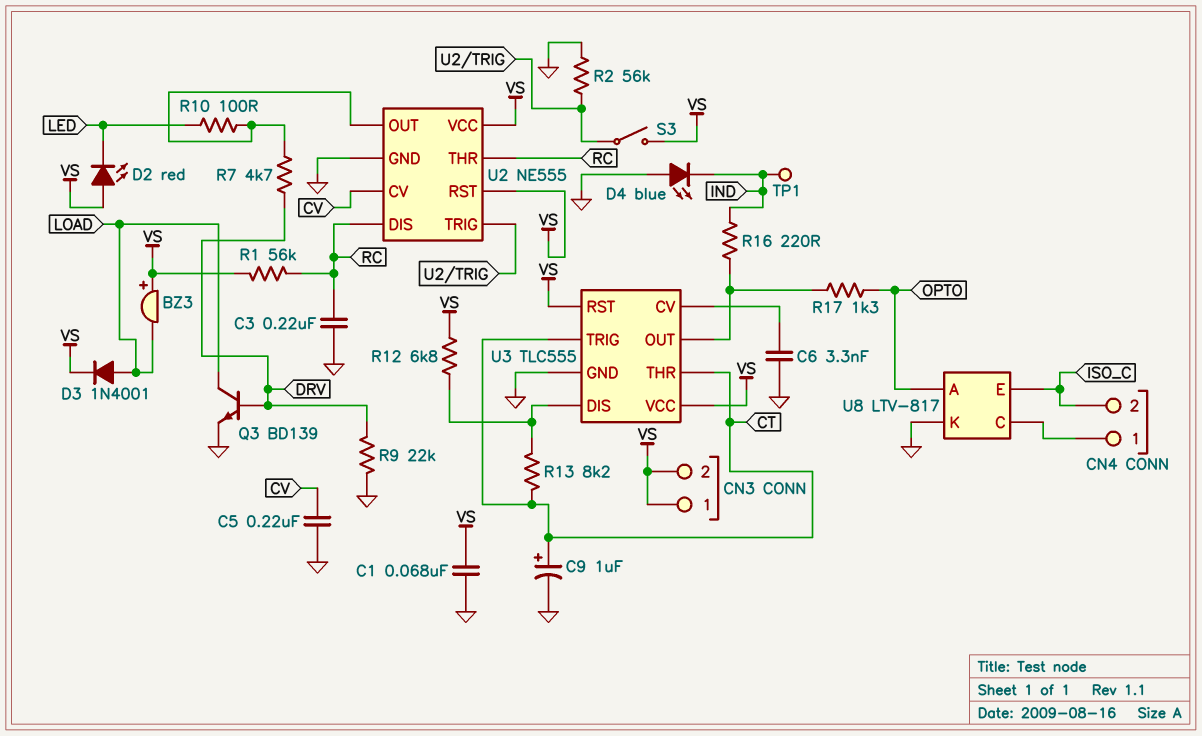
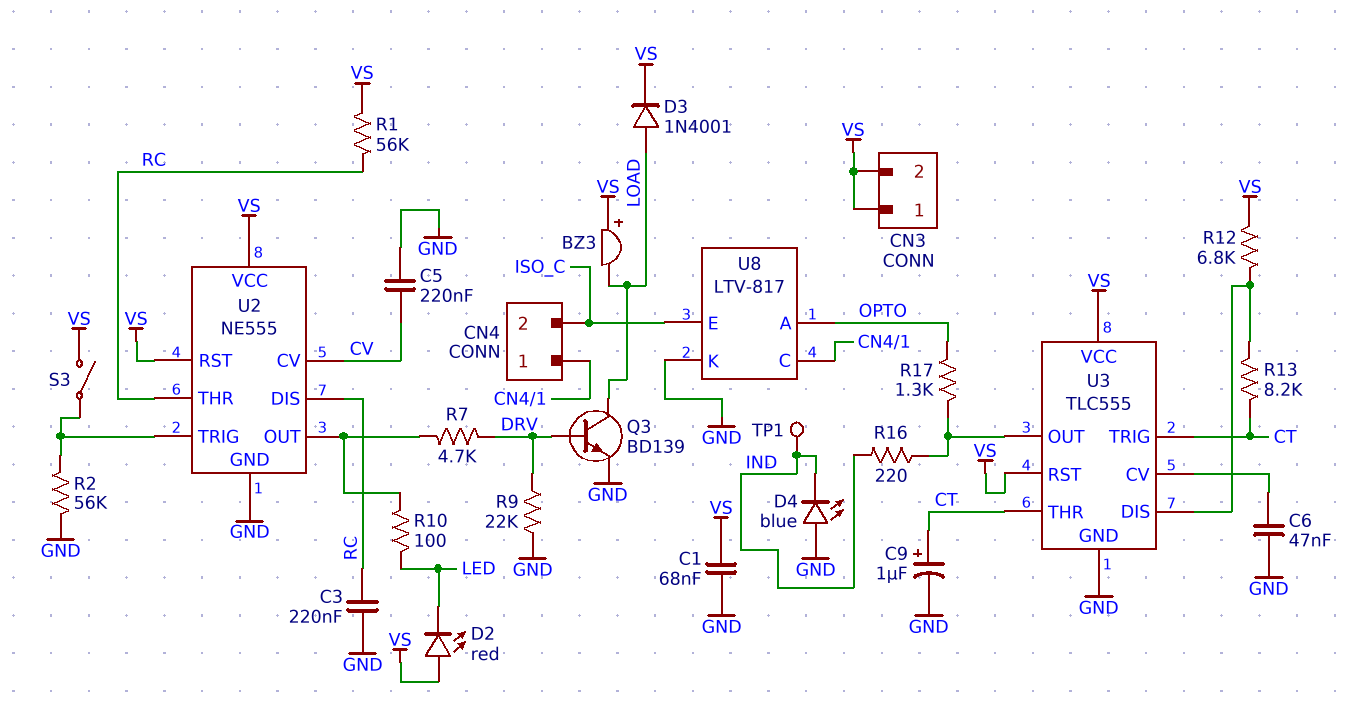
C6: 3.3nF (GND, U3/CV) -> 47nF (GND, U3/CV)

